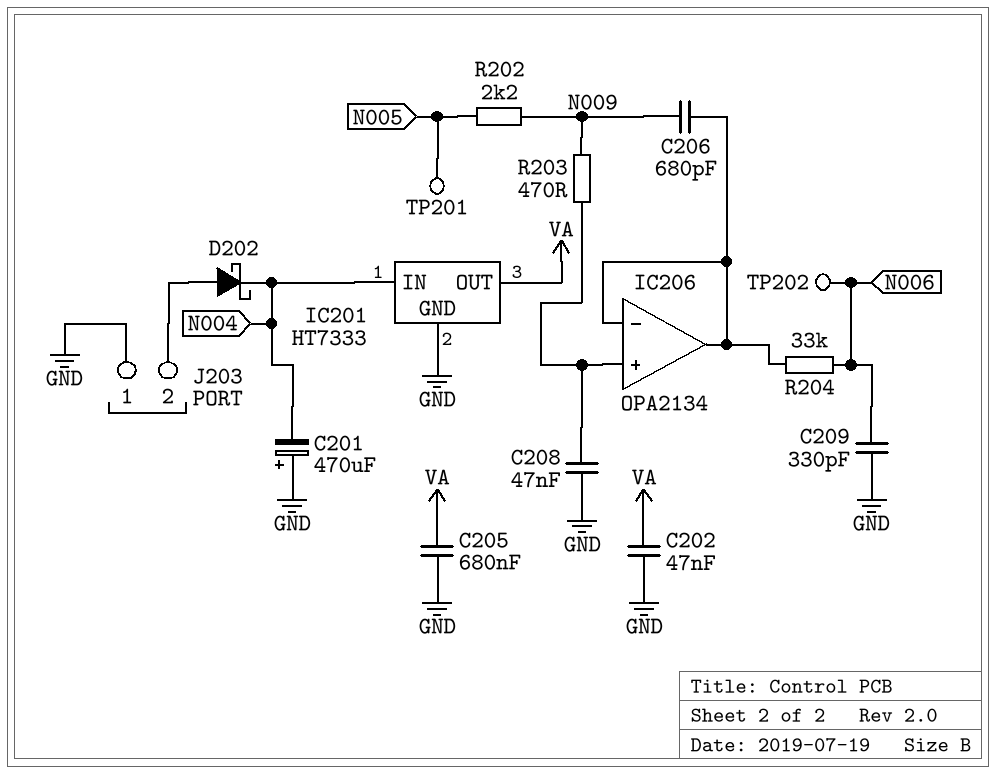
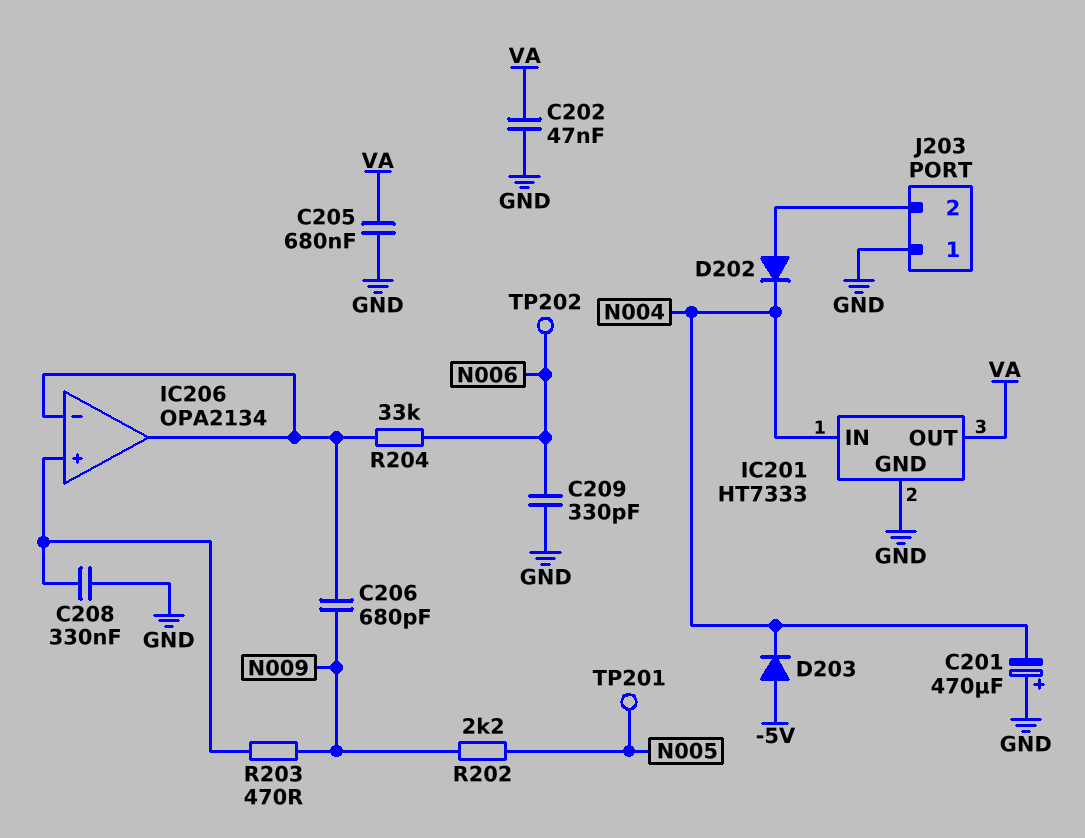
C208: 47nF (GND, IC206/in+) -> 330nF (GND, IC206/in+)
D202: schottky (A J203/2, K N004) -> diode (A J203/2, K N004)
D203: none -> diode (A -5V, K N004)

